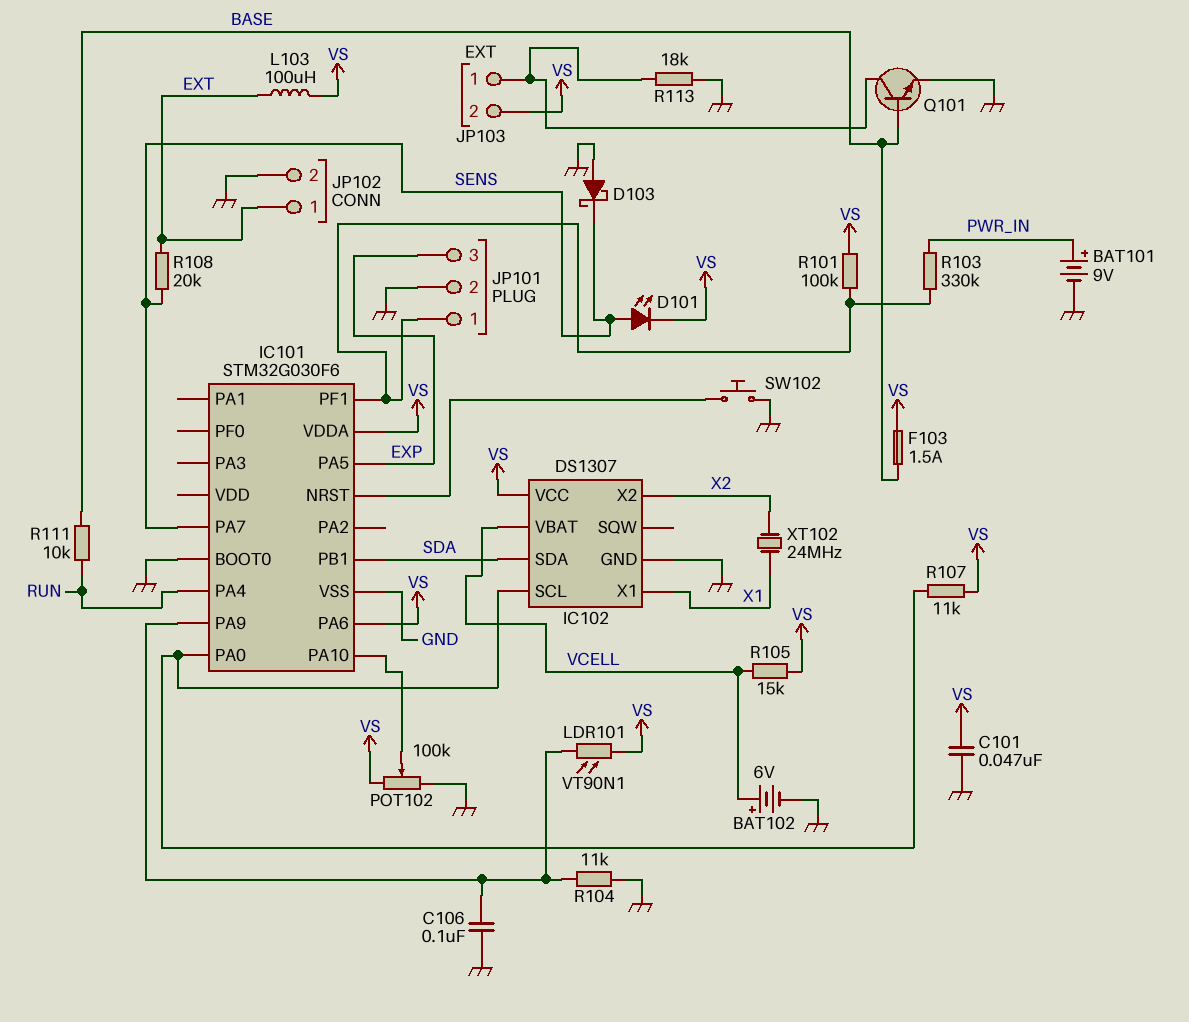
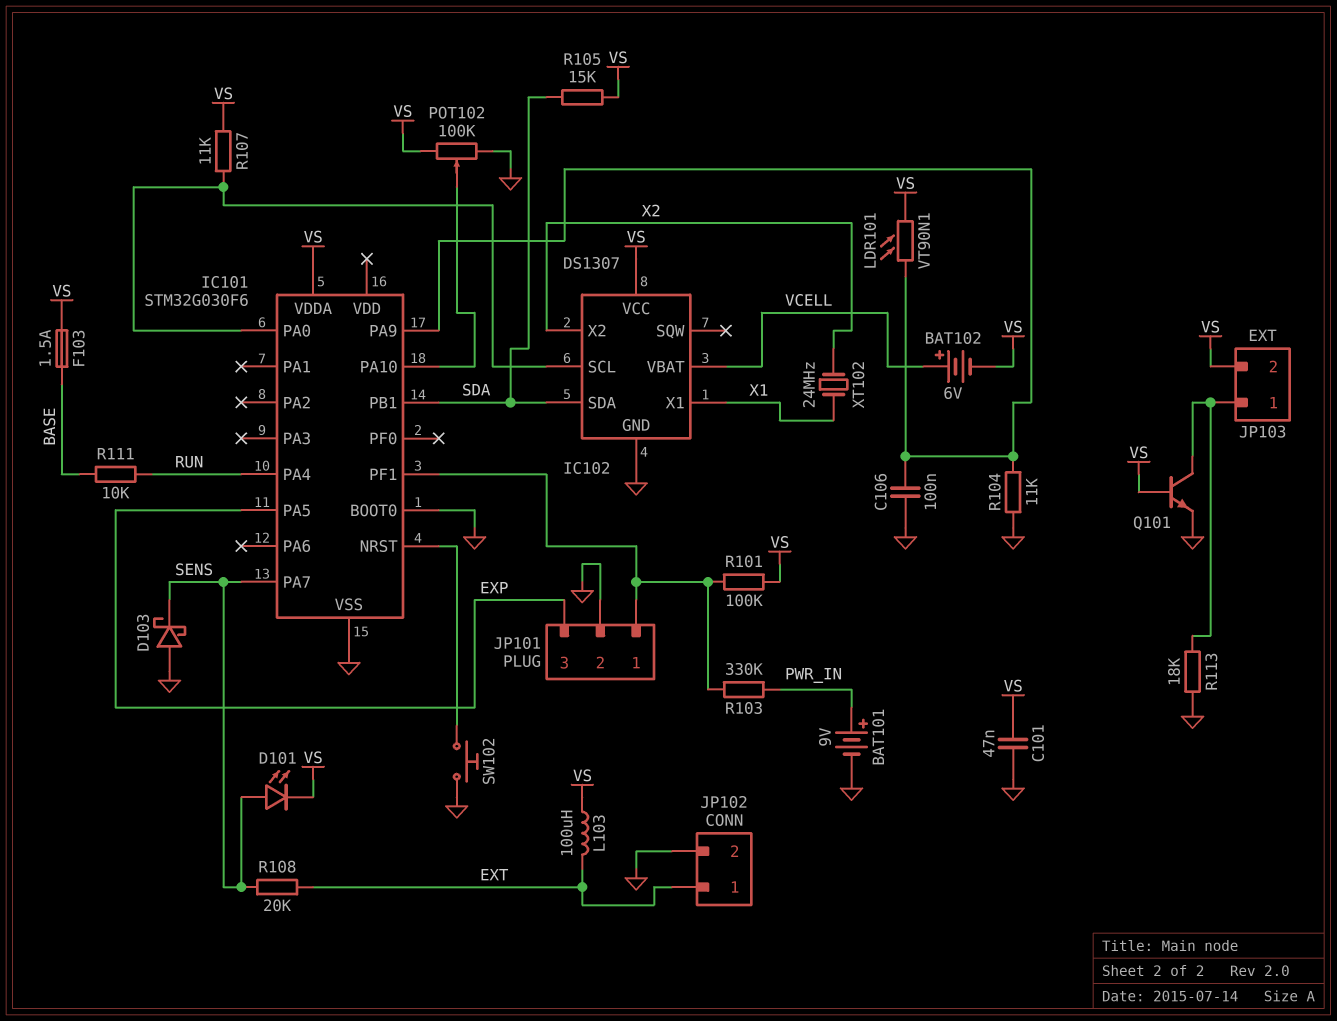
BAT102: 6V (plus VCELL, minus GND) -> 6V (plus VCELL, minus VS)
IC101 pin PA6: VS -> none
Q101: NPN (B BASE, C JP103/1, E GND) -> NPN (B VS, C JP103/1, E GND)
R105: 15k (VCELL, VS) -> 15k (SDA, VS)

